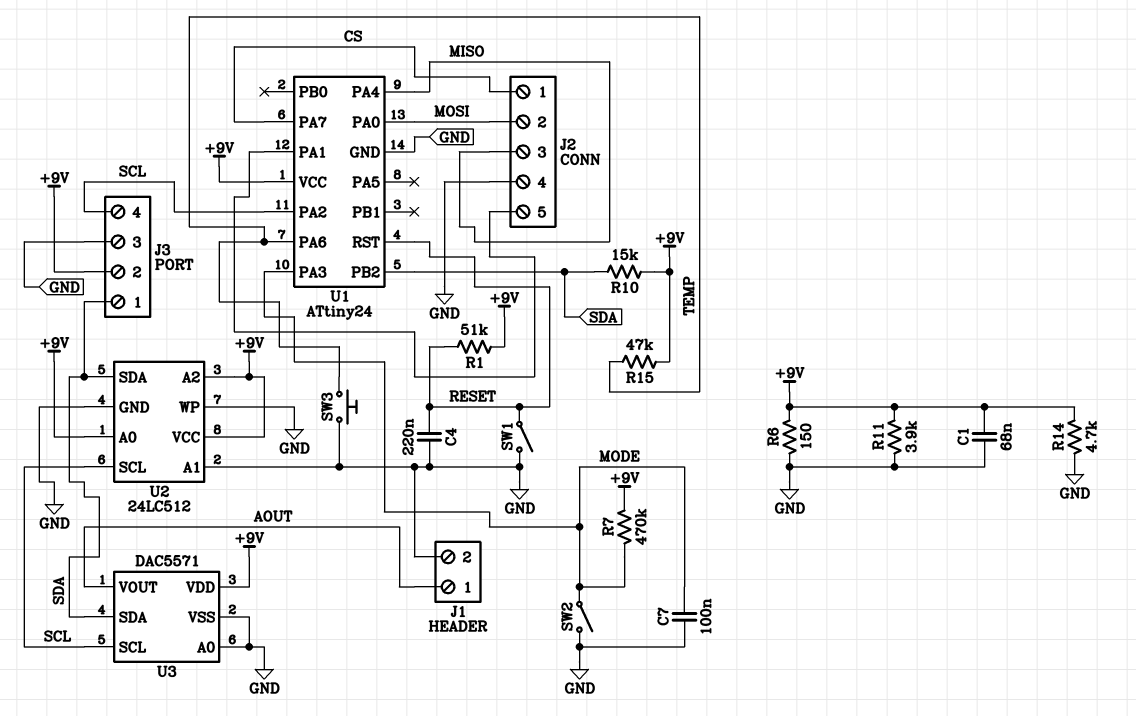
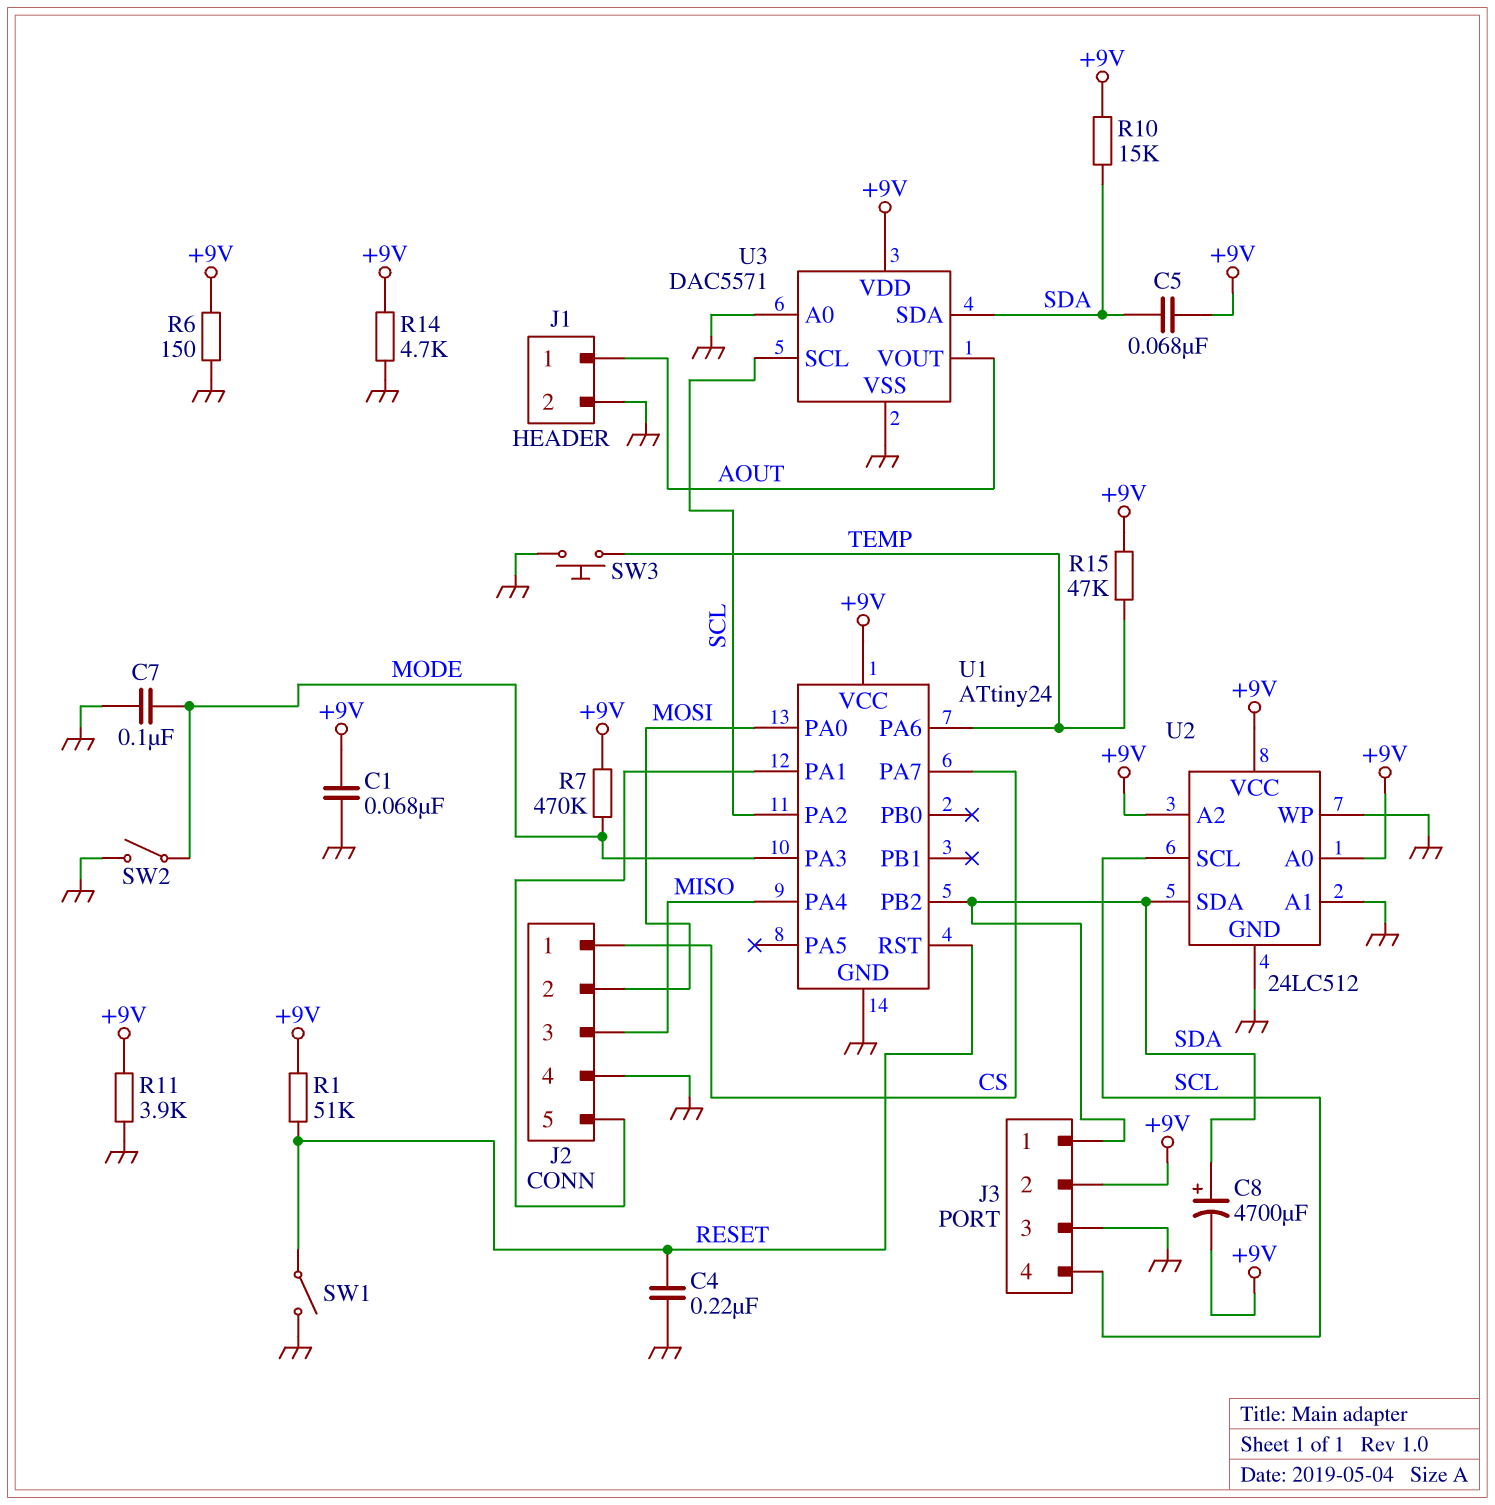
C5: none -> 68nF (+9V, SDA)
C8: none -> 4700uF (plus SDA, minus +9V)

